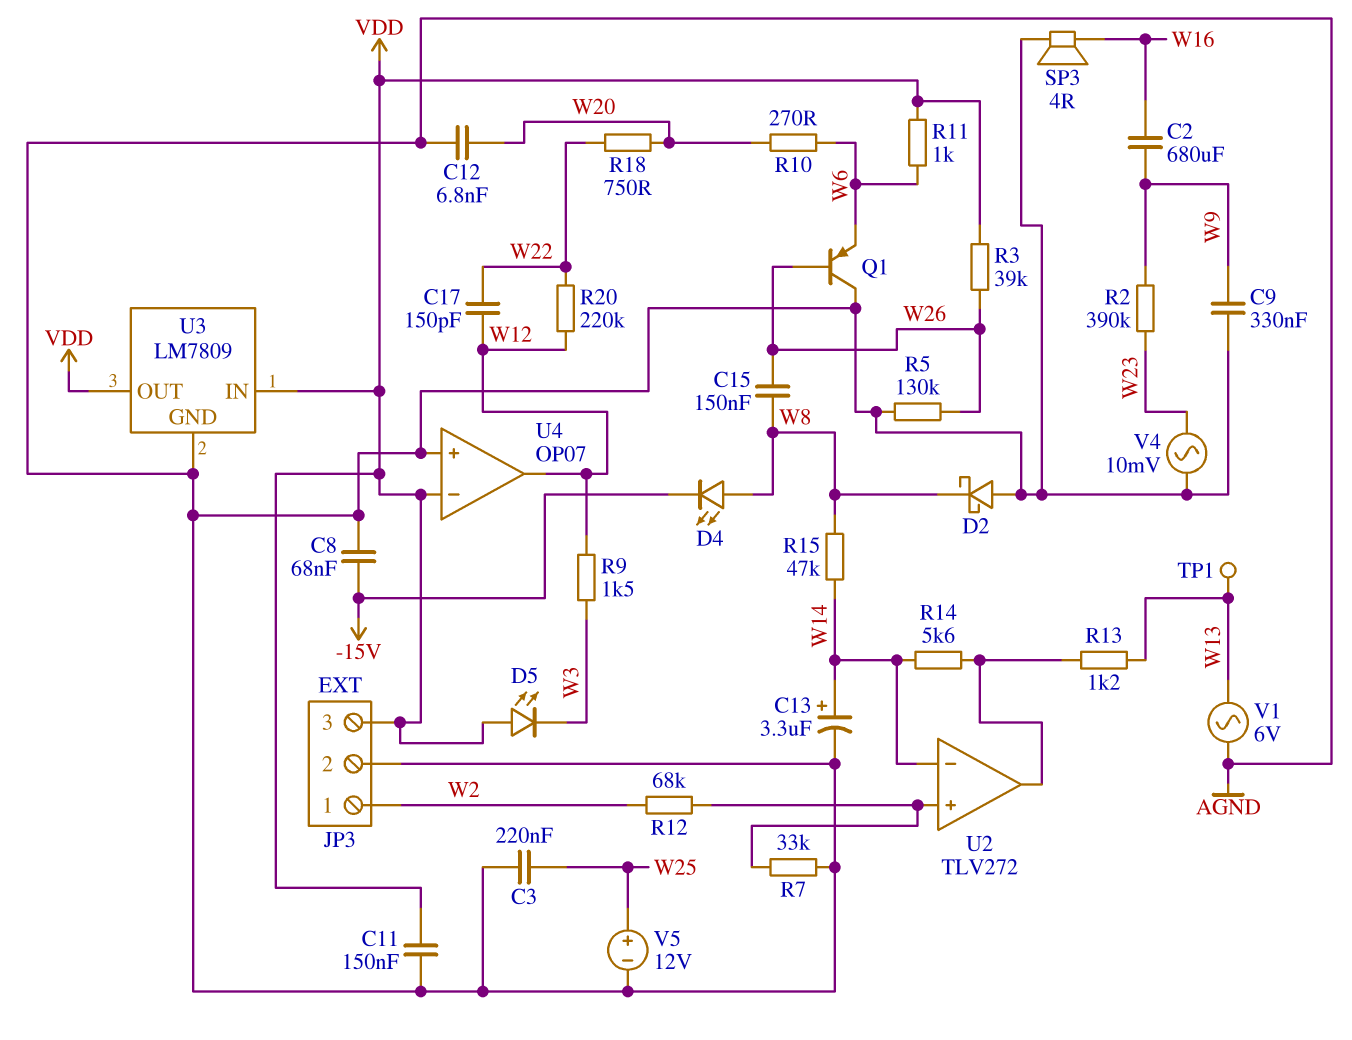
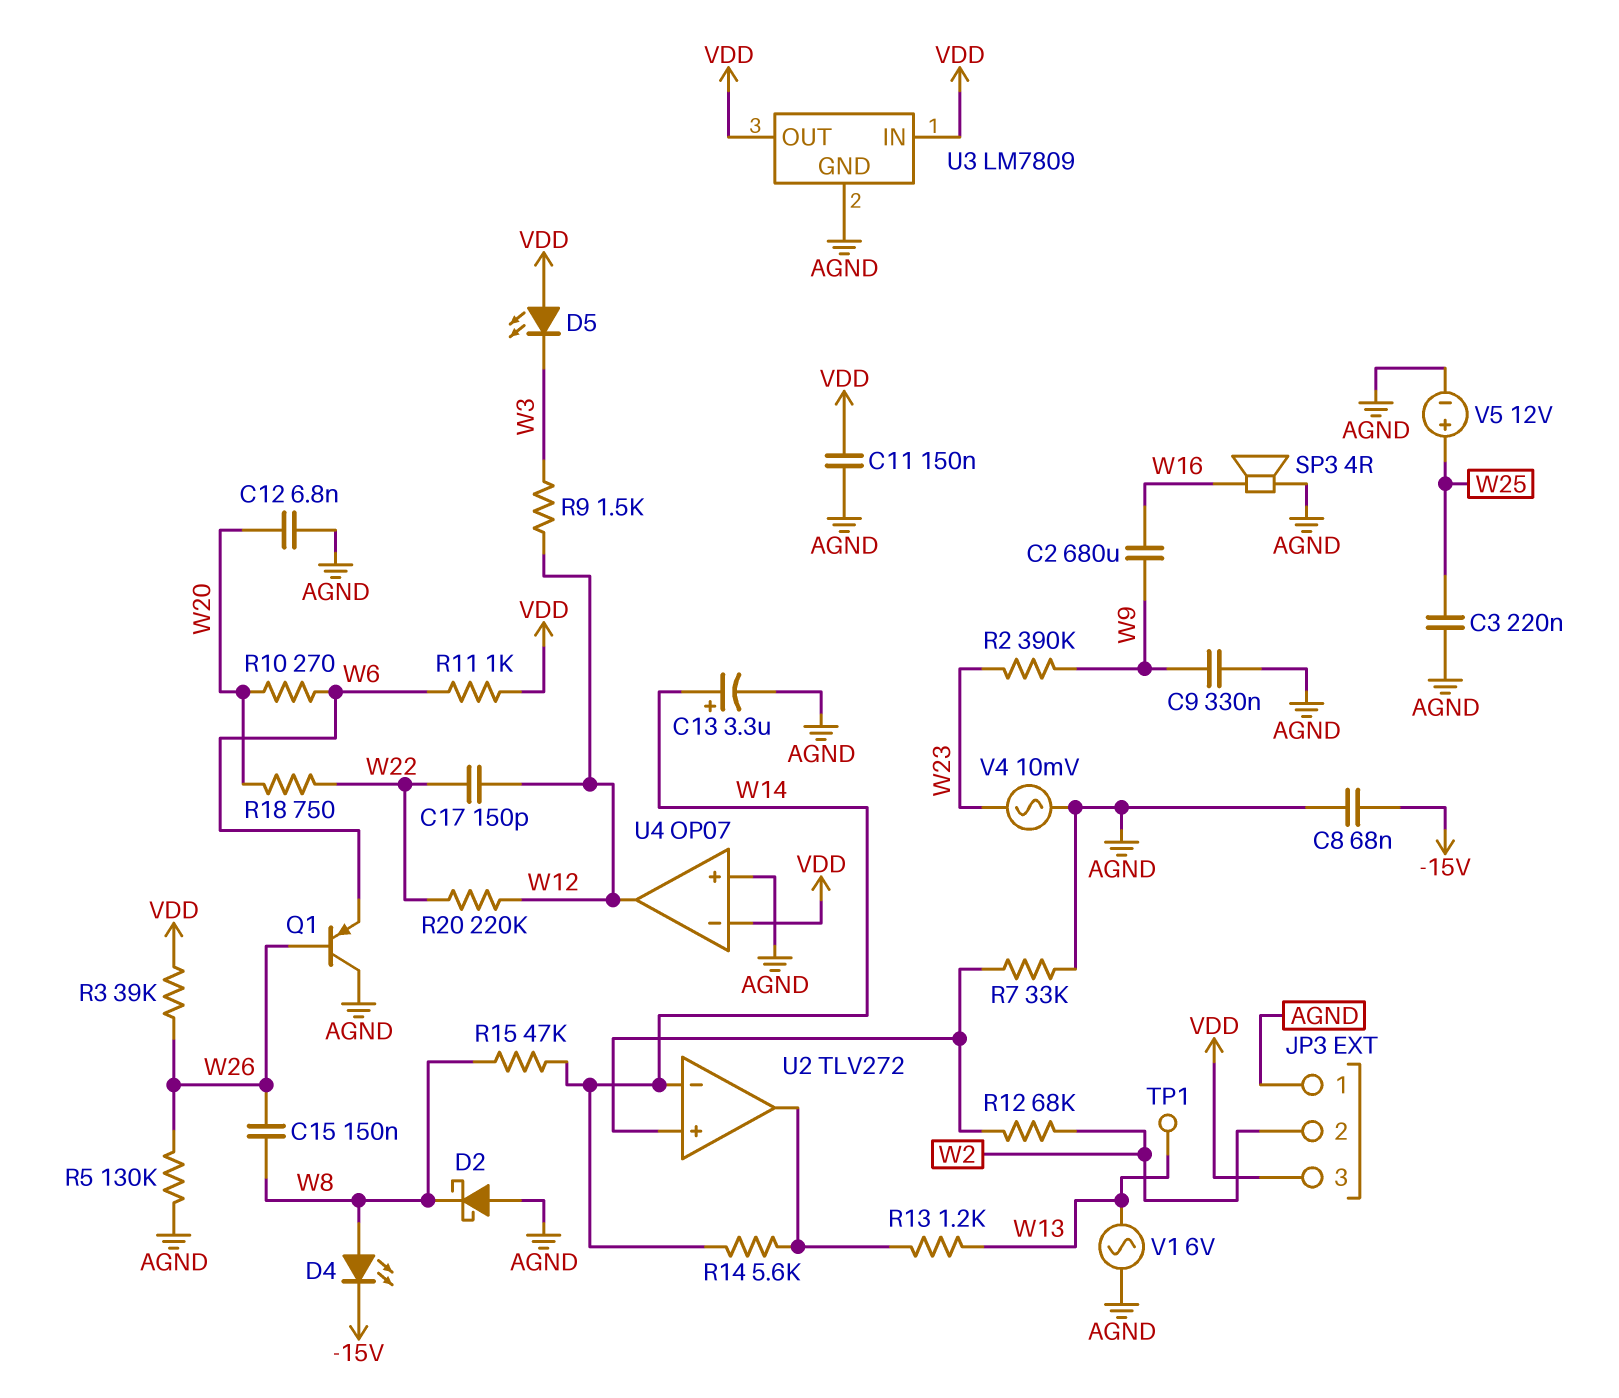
JP3 pin 1: W2 -> AGND
JP3 pin 2: AGND -> W2

